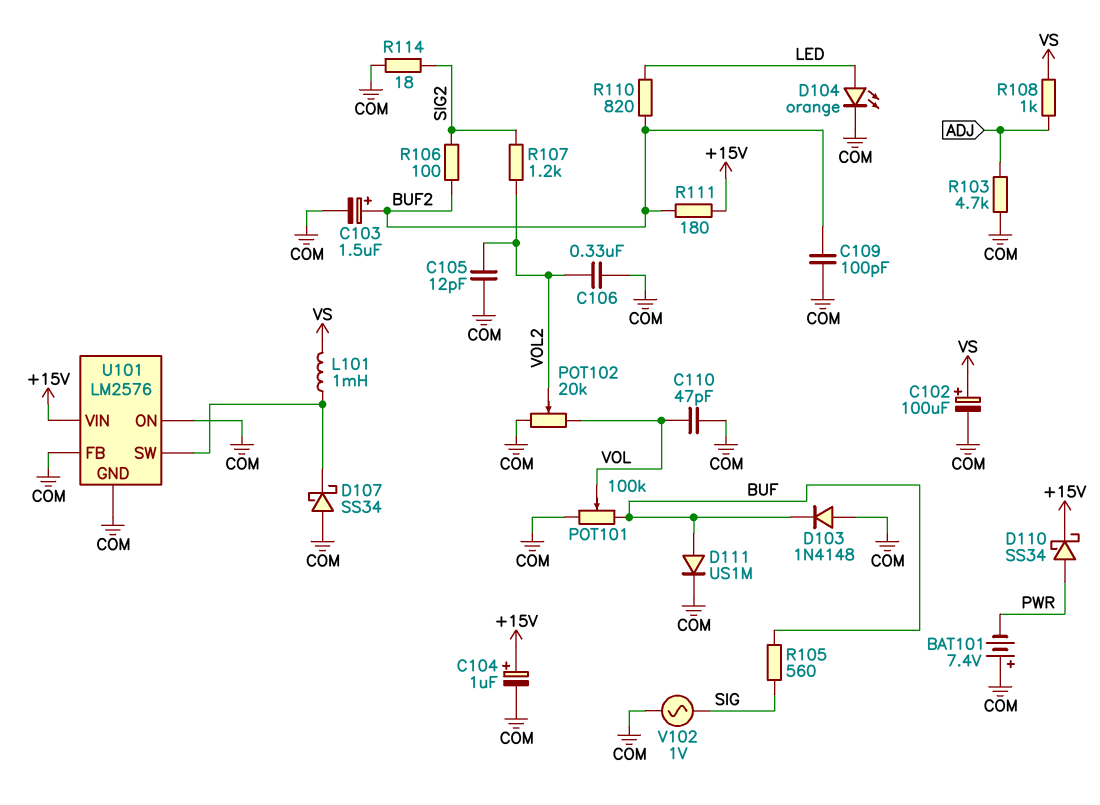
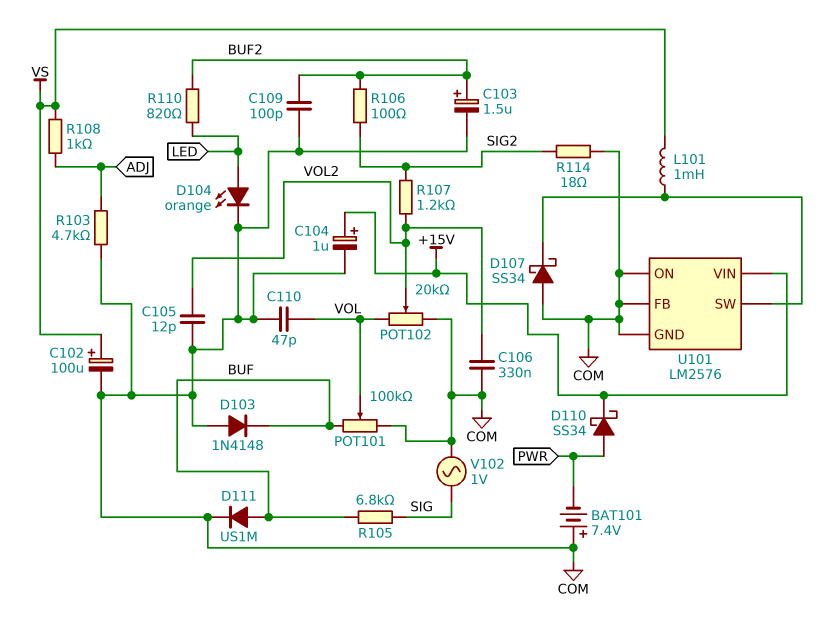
R105: 560 (BUF, SIG) -> 6.8k (BUF, SIG)
R111: 180 (+15V, BUF2) -> none

